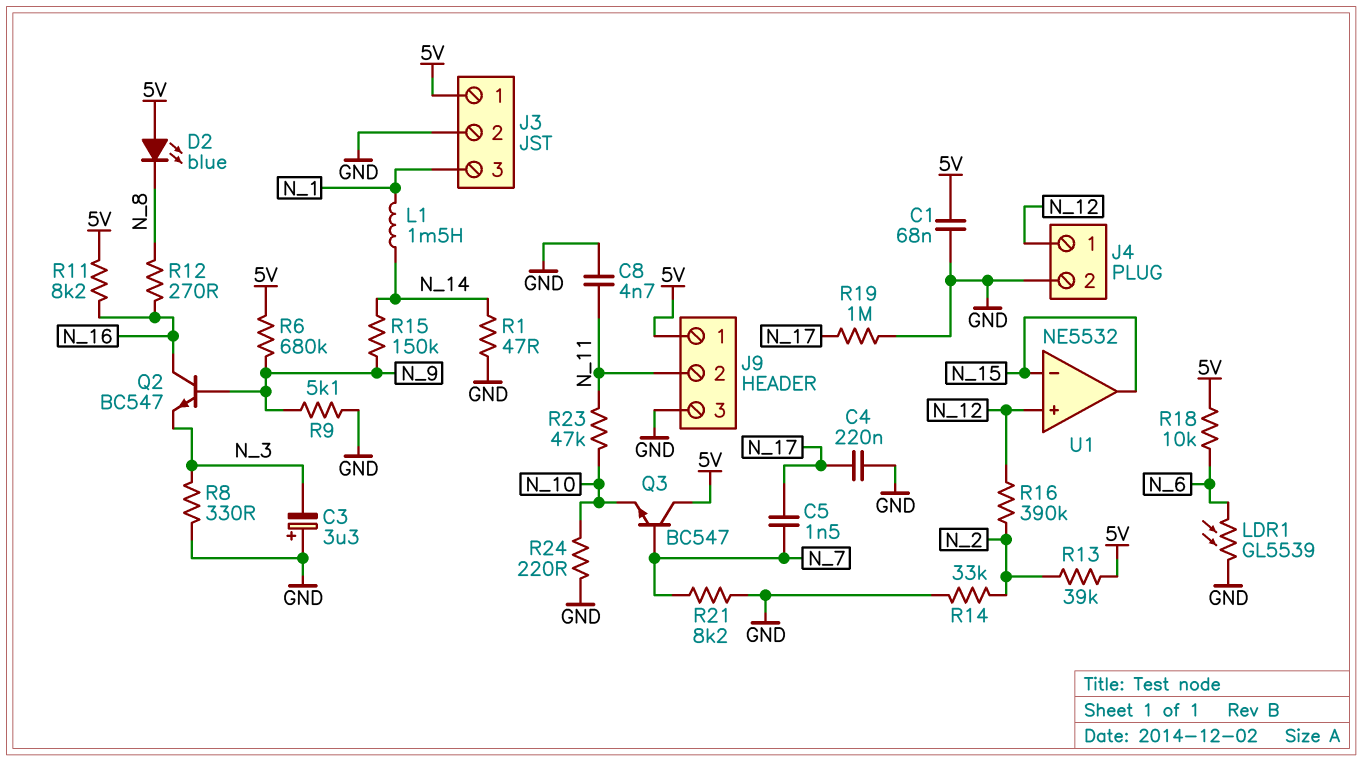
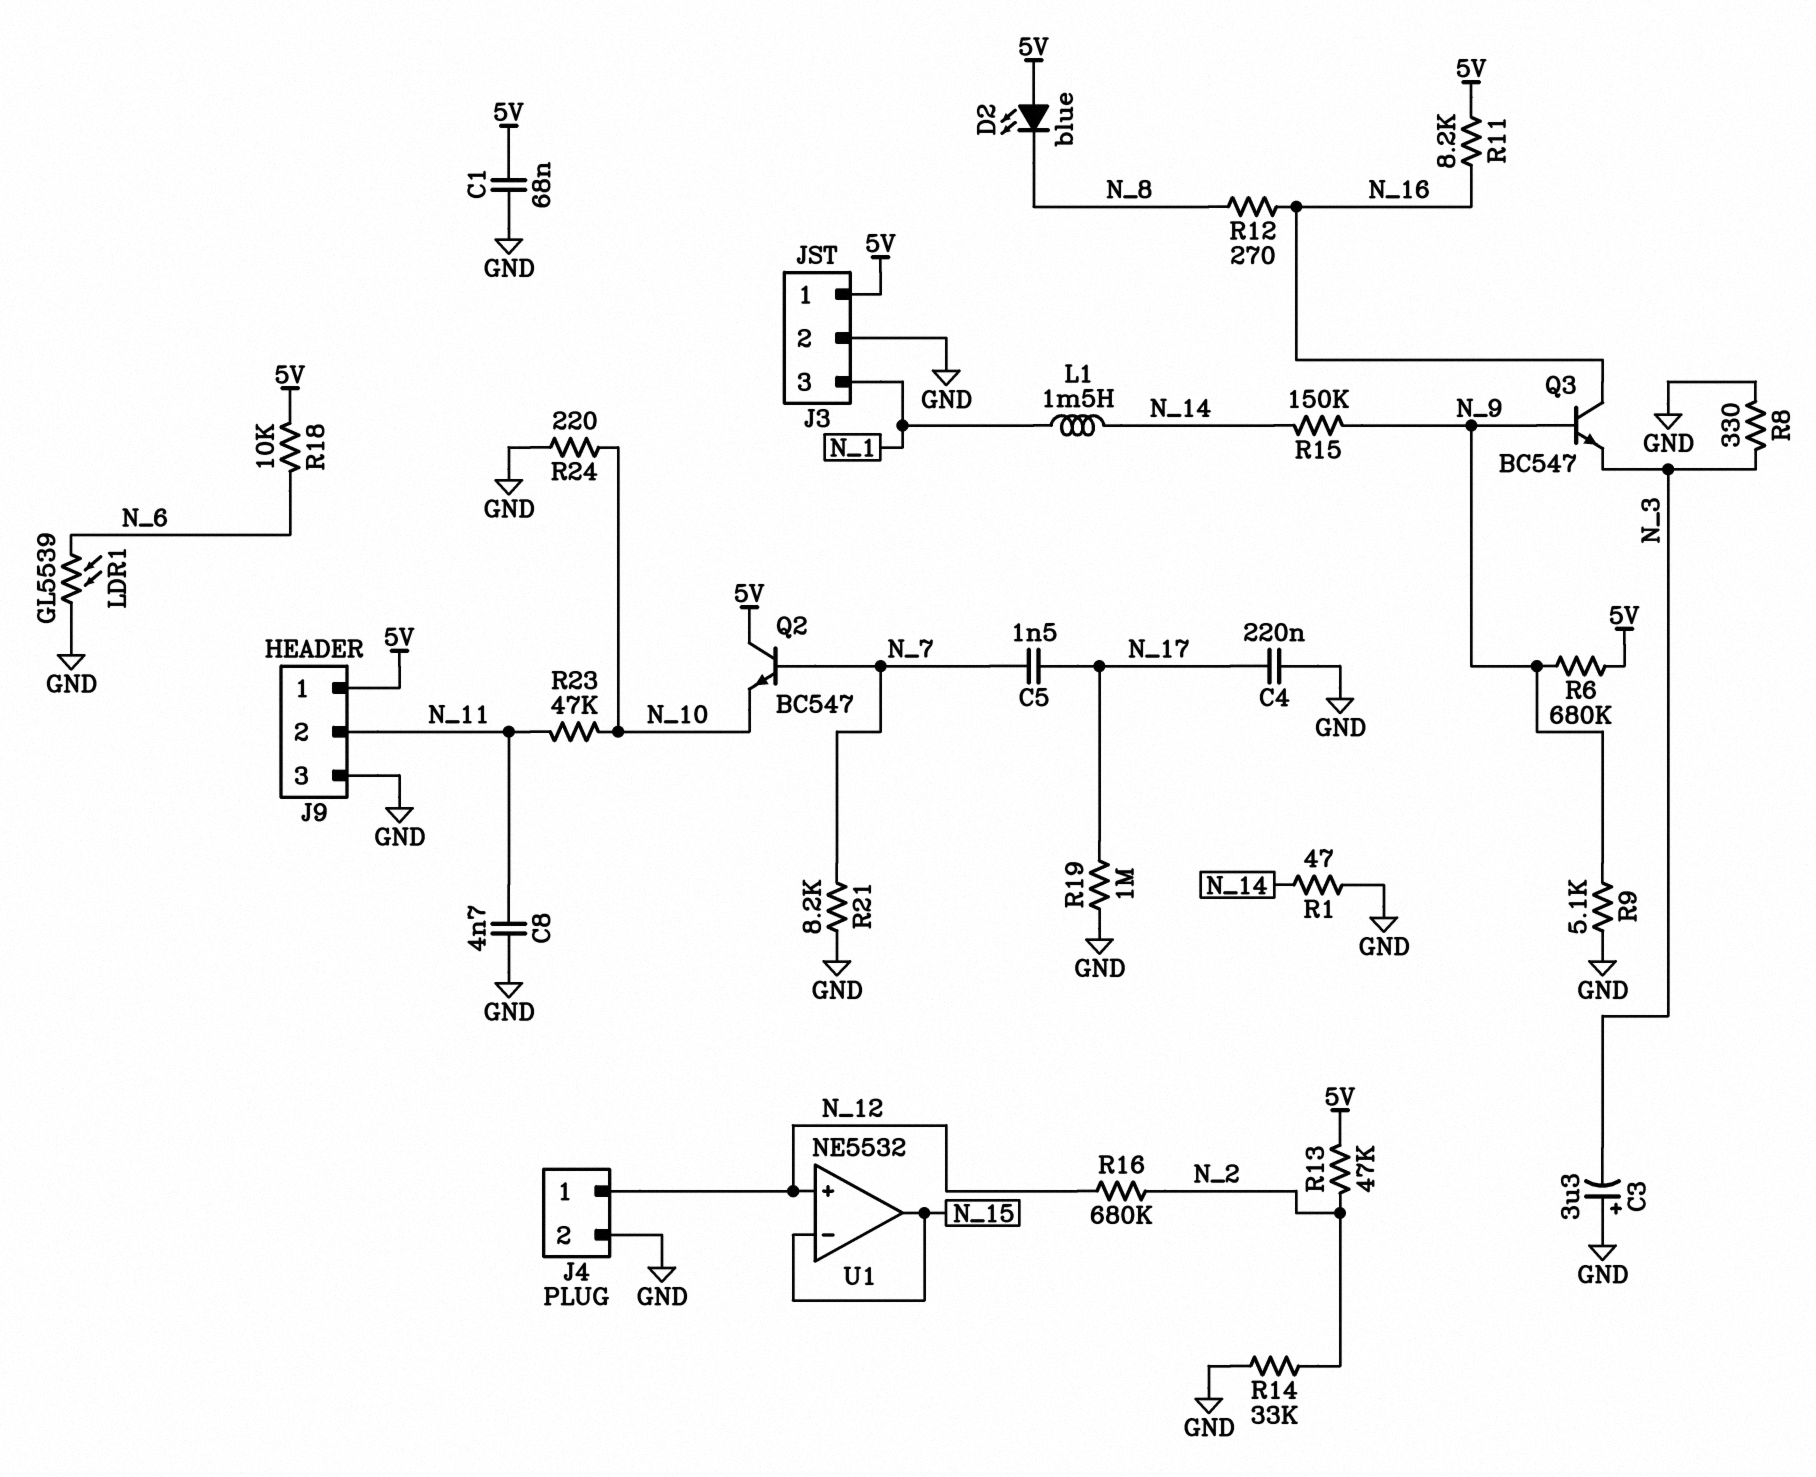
Q2: NPN BC547 (B N_9, C N_16, E N_3) -> NPN BC547 (B N_7, C 5V, E N_10)
Q3: NPN BC547 (B N_7, C 5V, E N_10) -> NPN BC547 (B N_9, C N_16, E N_3)
R13: 39k (5V, N_2) -> 47k (5V, N_2)
R16: 390k (N_2, N_12) -> 680k (N_2, N_12)

